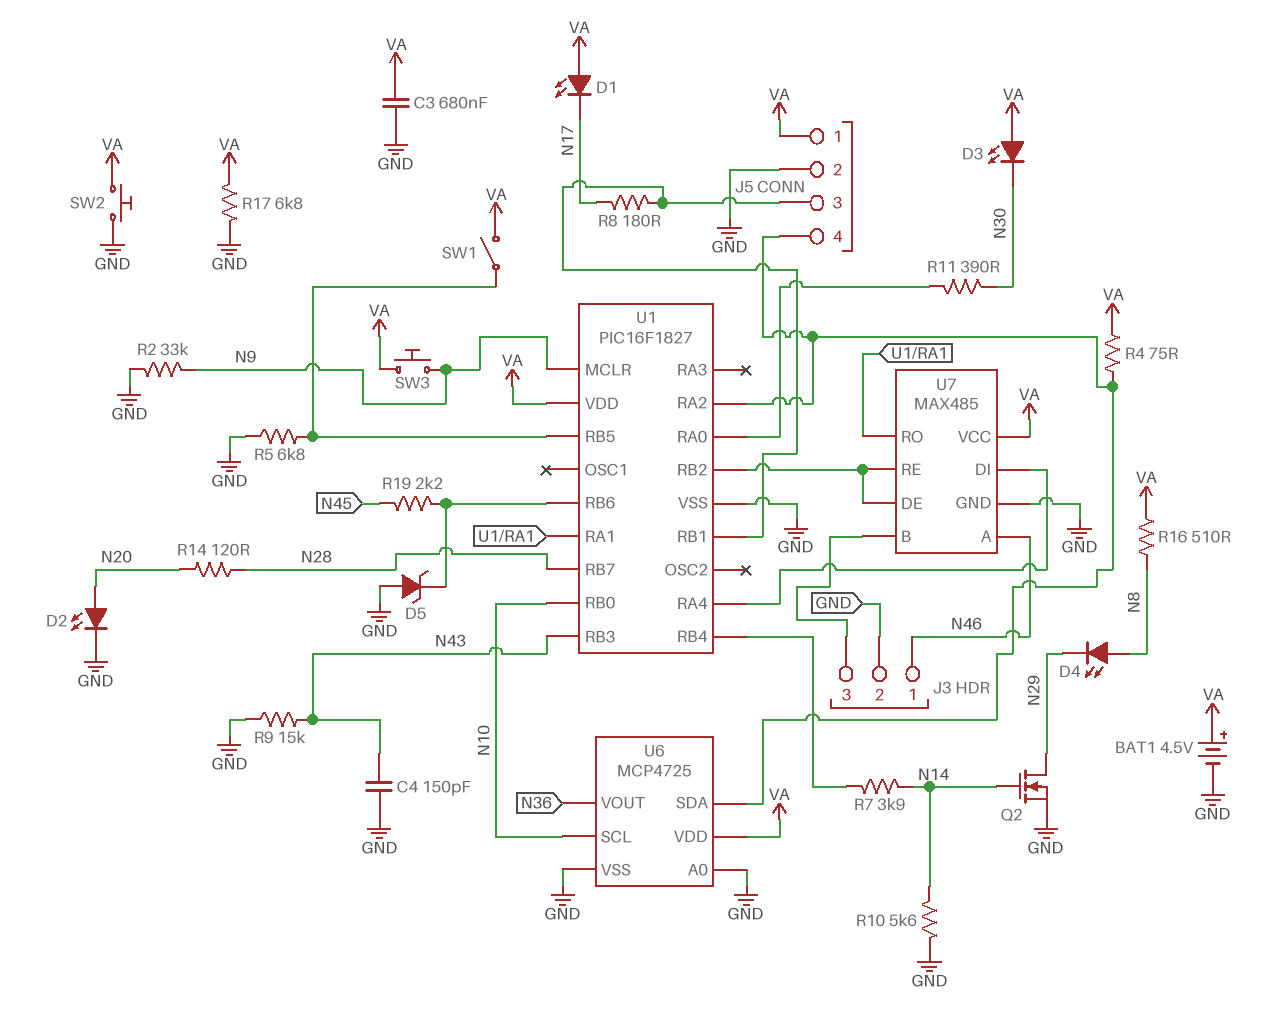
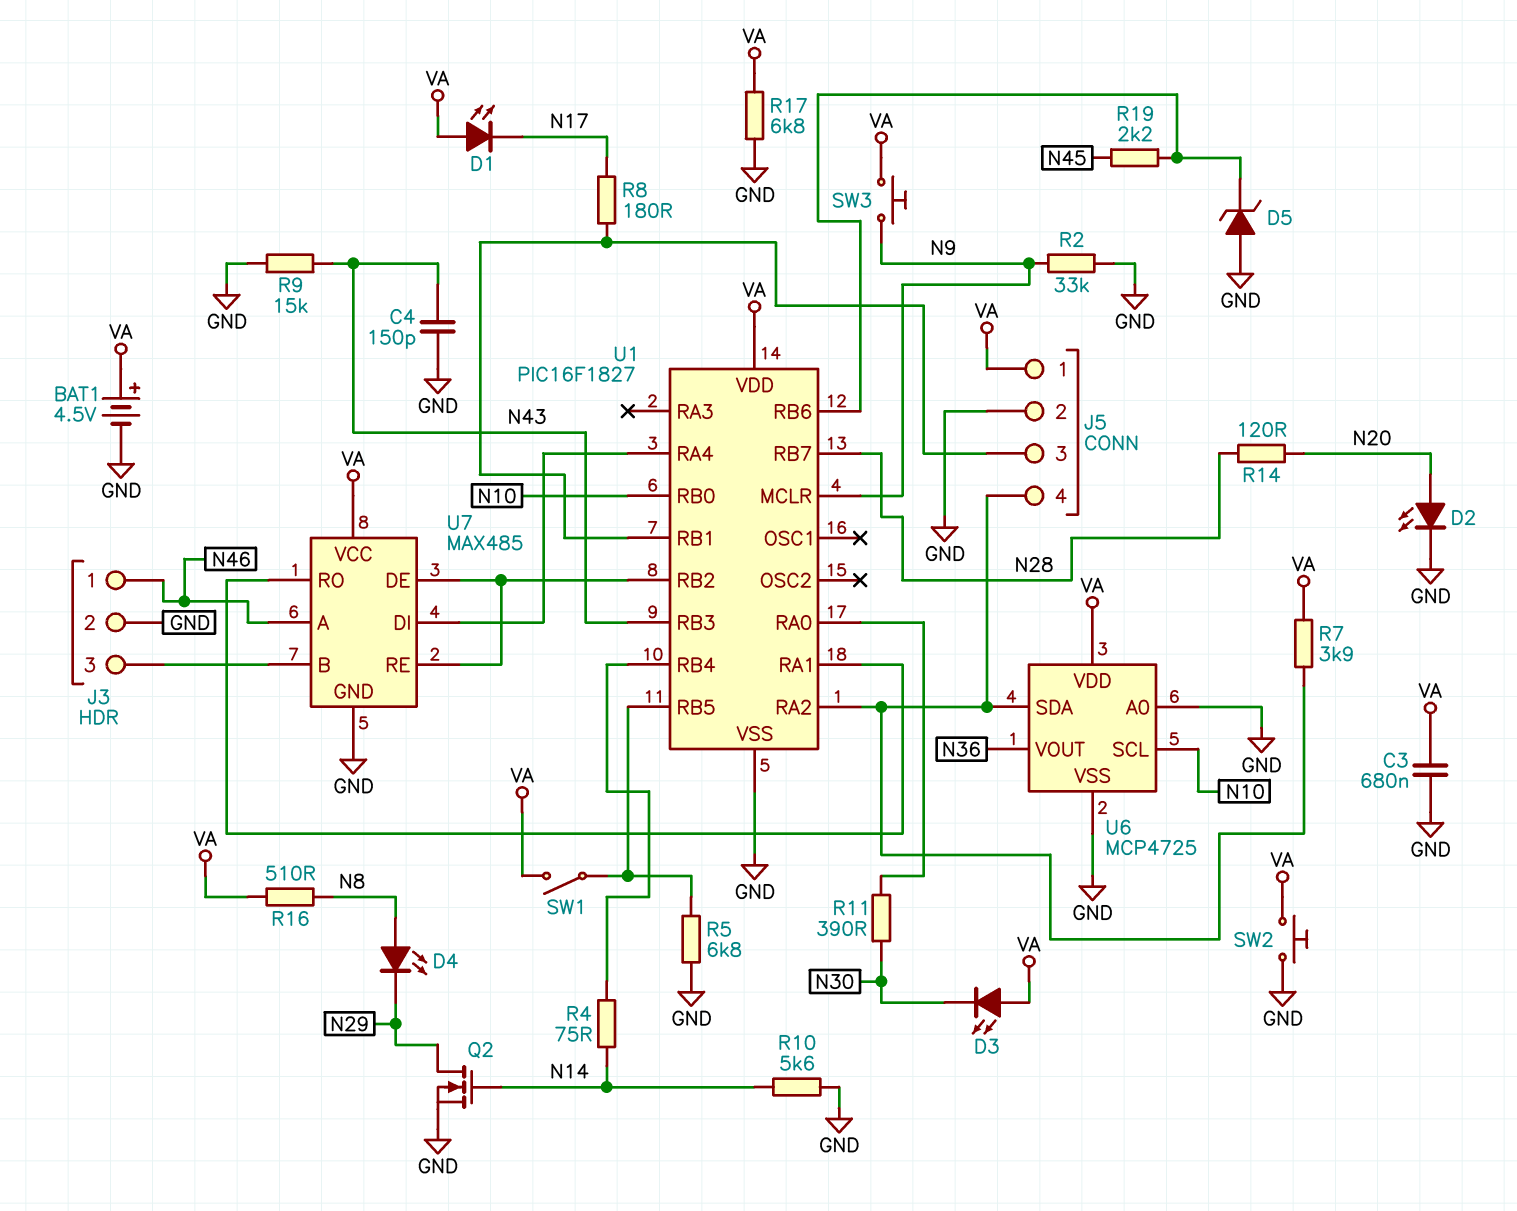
R4: 75 (J5/4, VA) -> 75 (N14, U1/RB4)
R7: 3.9k (N14, U1/RB4) -> 3.9k (J5/4, VA)

